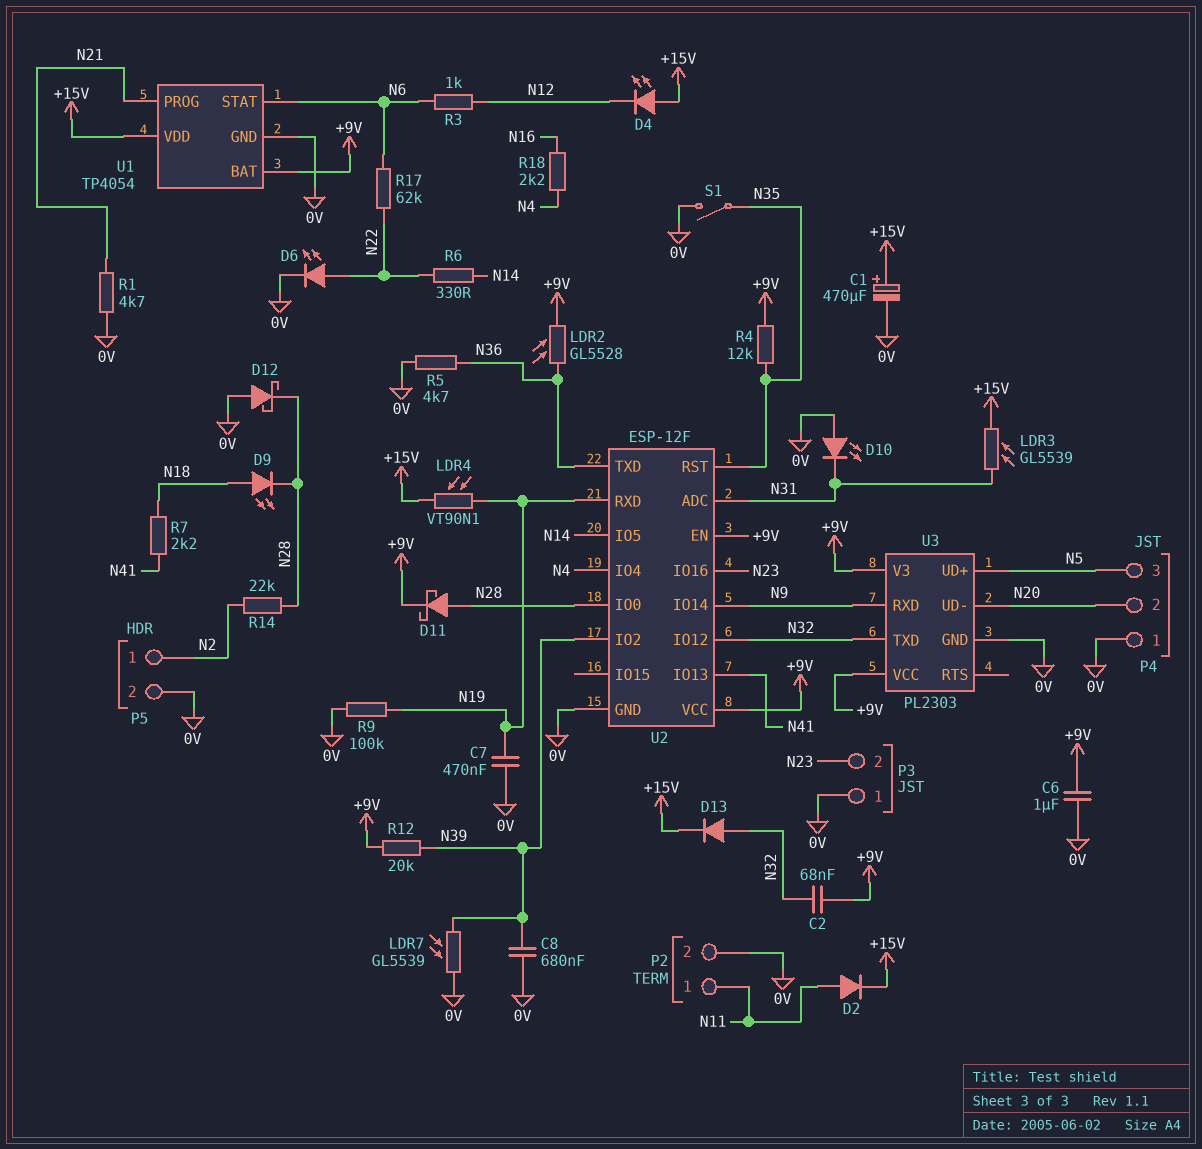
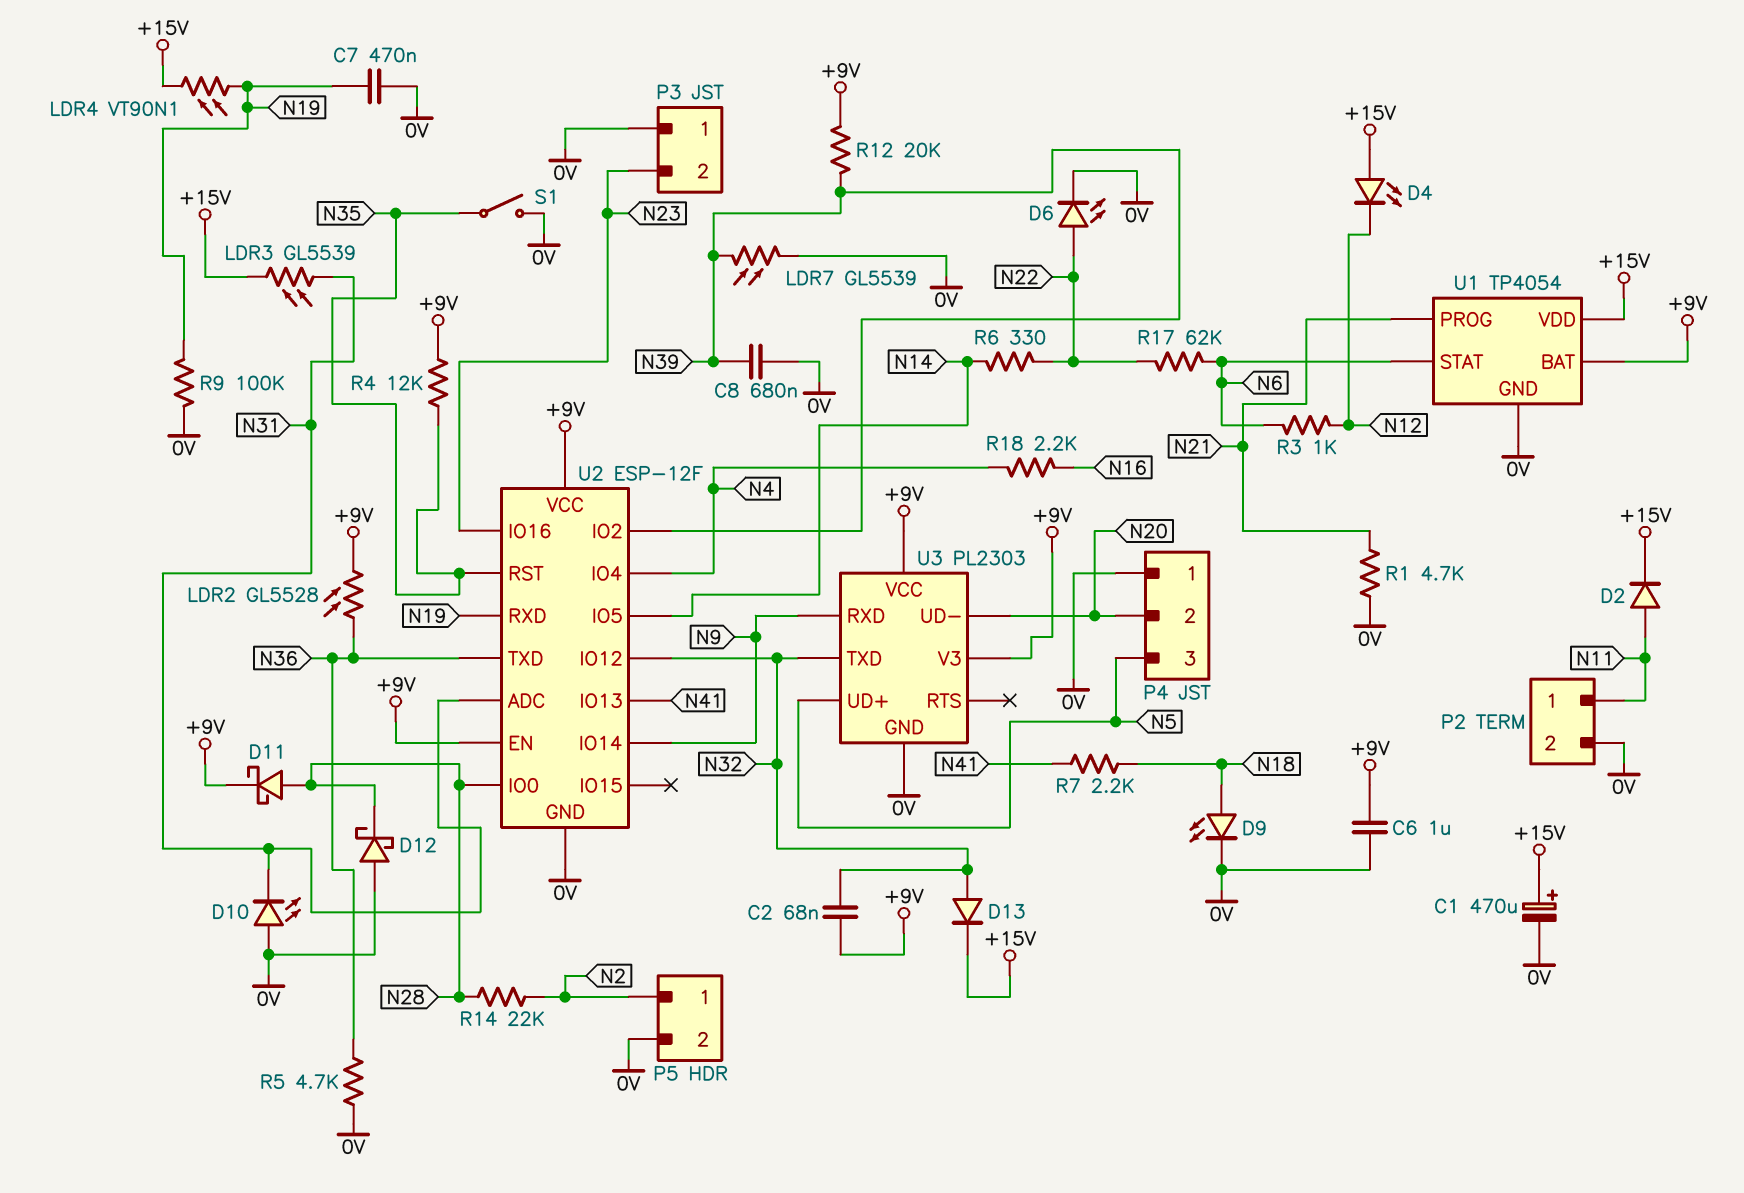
D9: LED (A N18, K N28) -> LED (A N18, K 0V)

